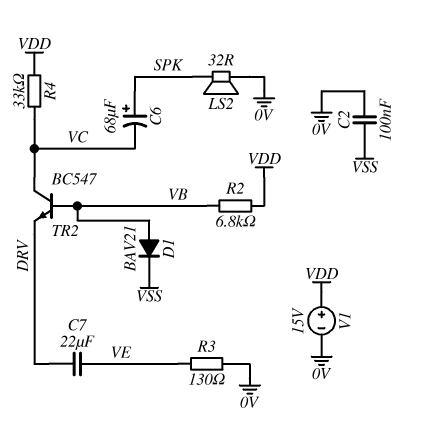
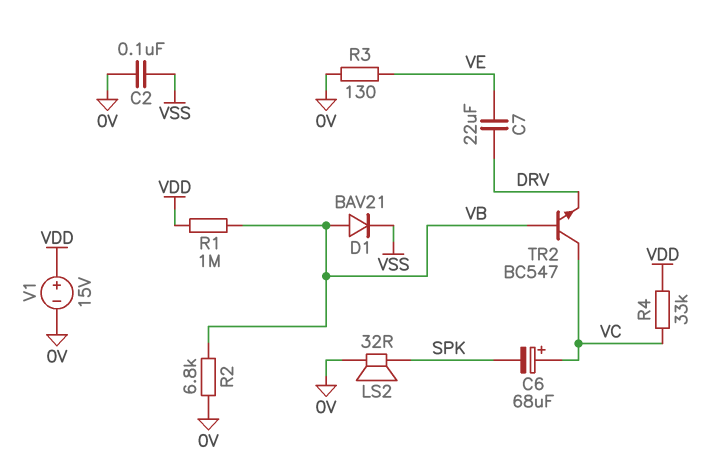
C6: 68uF (plus SPK, minus VC) -> 68uF (plus VC, minus SPK)
R1: none -> 1M (VB, VDD)
R2: 6.8k (VB, VDD) -> 6.8k (0V, VB)

